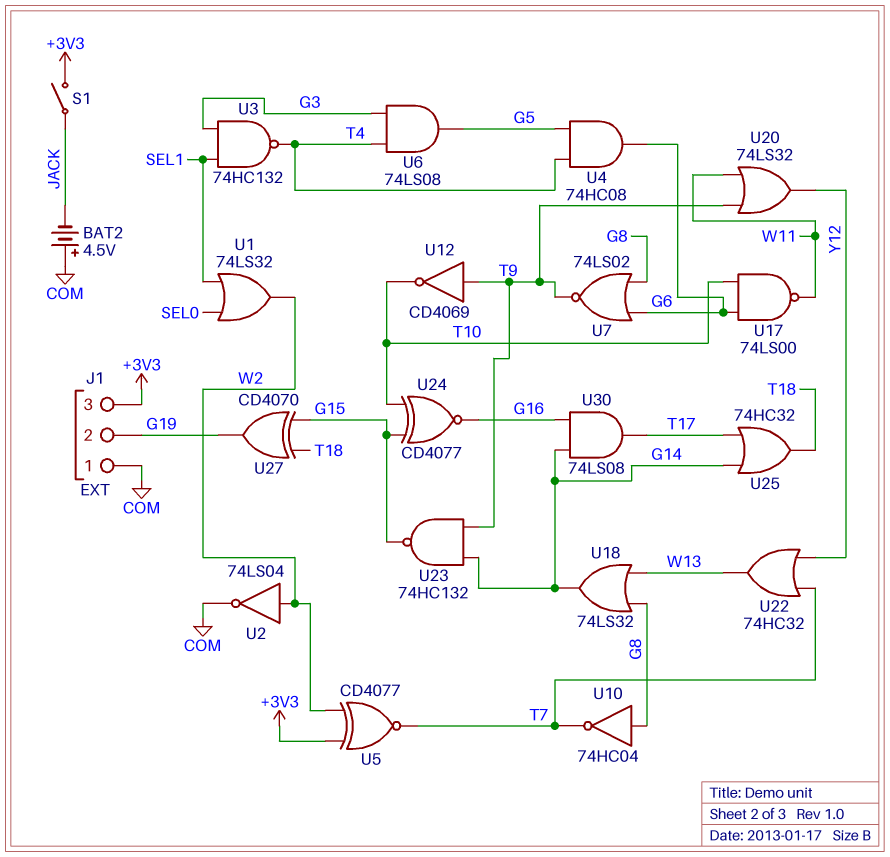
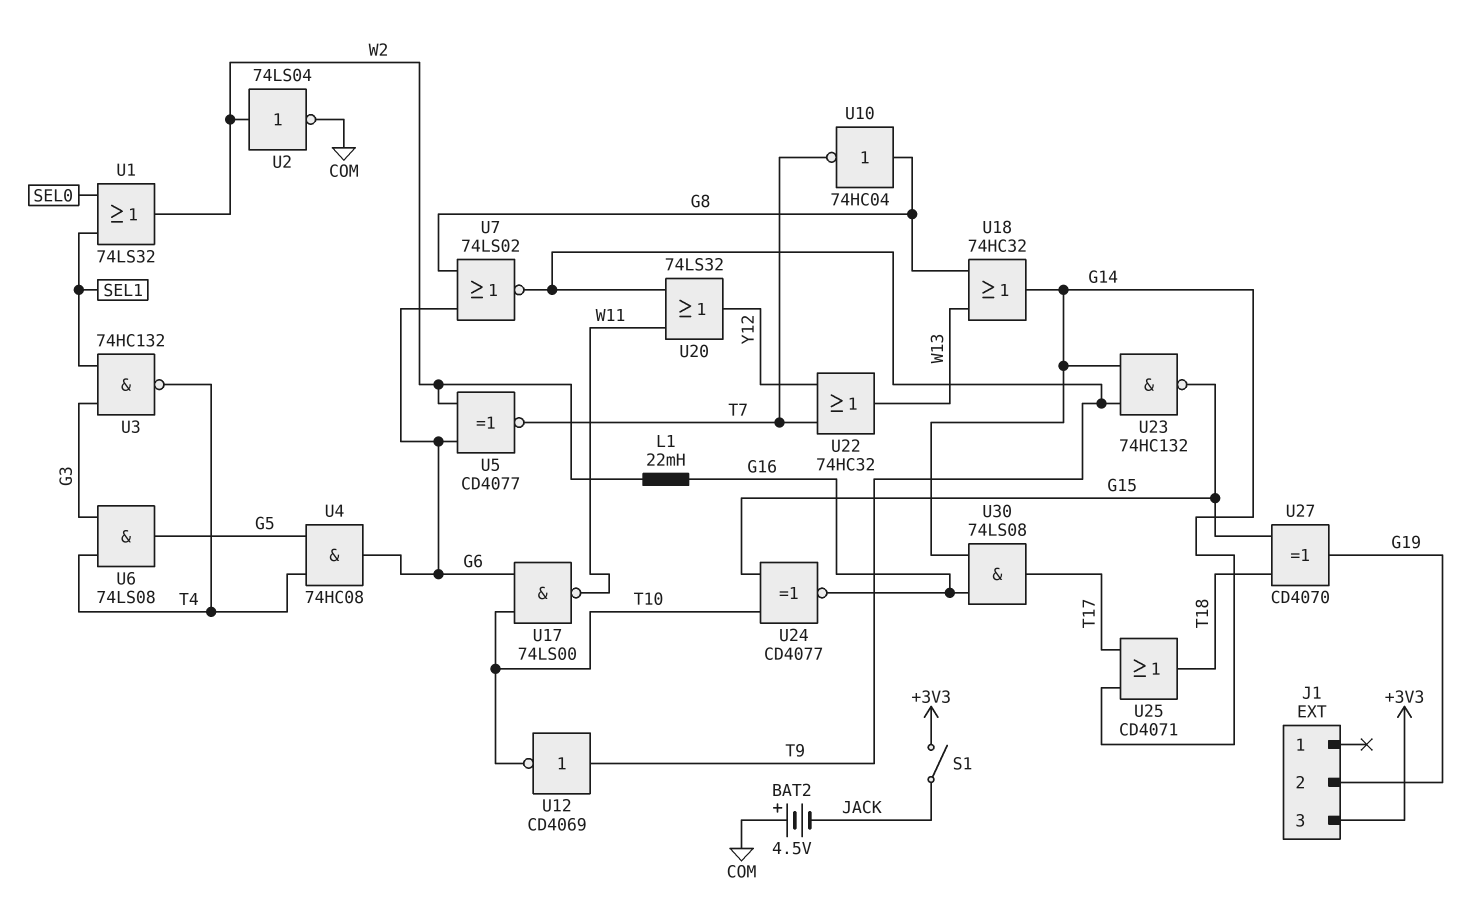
J1 pin 1: COM -> none
L1: none -> 22mH (G16, W2)
U5: XNOR CD4077 (in +3V3, in W2, out T7) -> XNOR CD4077 (in G6, in W2, out T7)
U18: OR 74LS32 (in G8, in W13, out G14) -> OR 74HC32 (in G8, in W13, out G14)
U25: OR 74HC32 (in G14, in T17, out T18) -> OR CD4071 (in G14, in T17, out T18)

